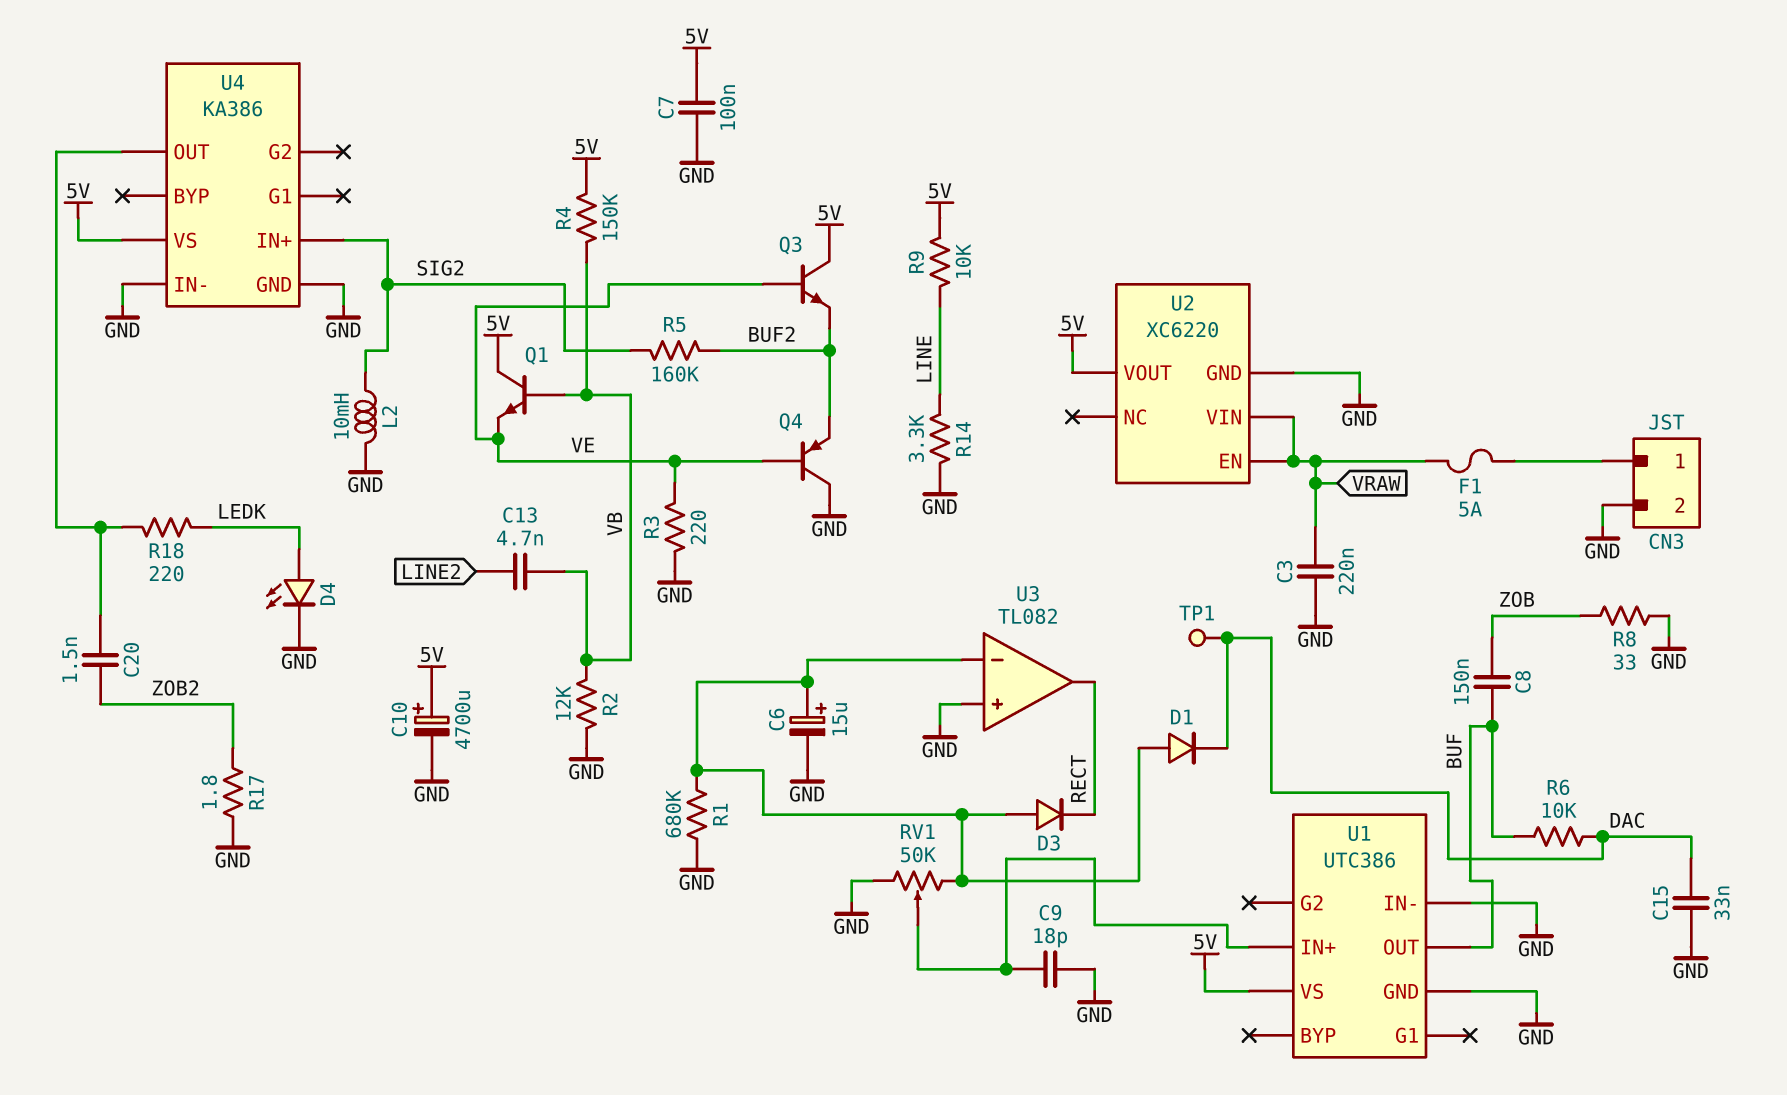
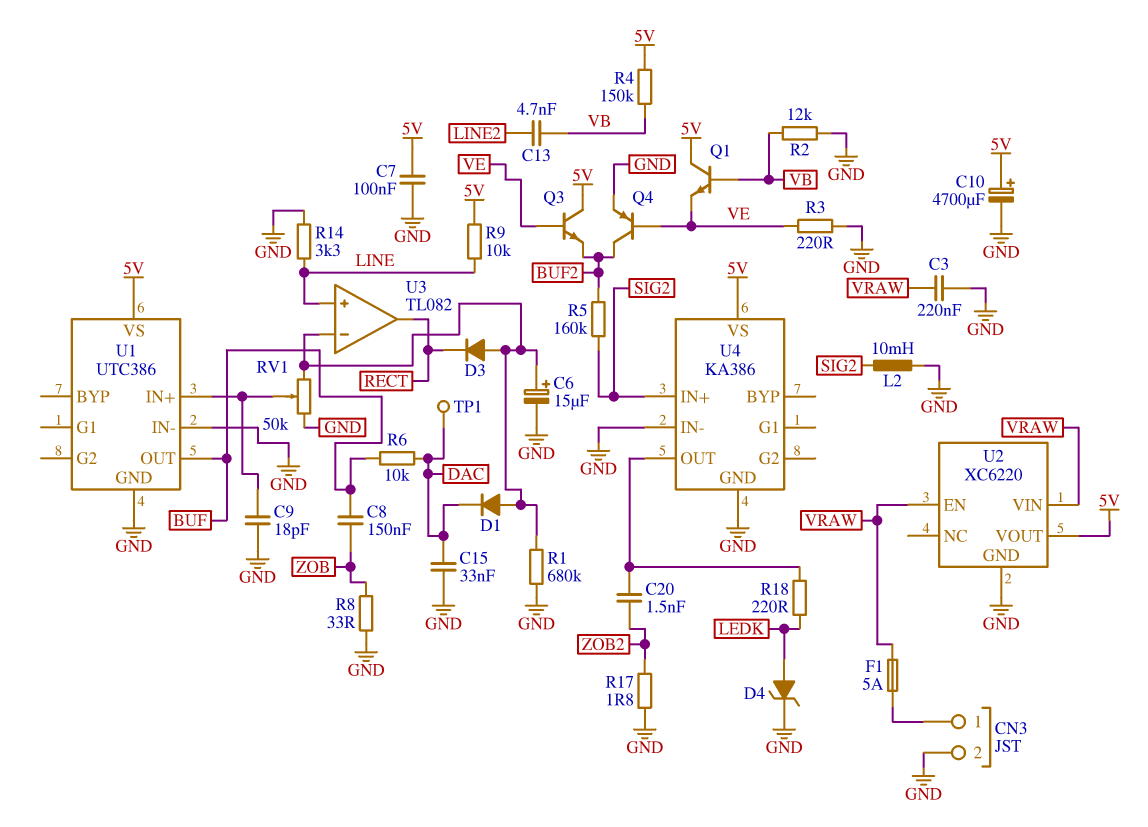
D4: LED (A LEDK, K GND) -> zener (A LEDK, K GND)
Q4: PNP (B VE, C GND, E BUF2) -> PNP (B VE, C BUF2, E GND)
U3 pin in+: GND -> LINE

